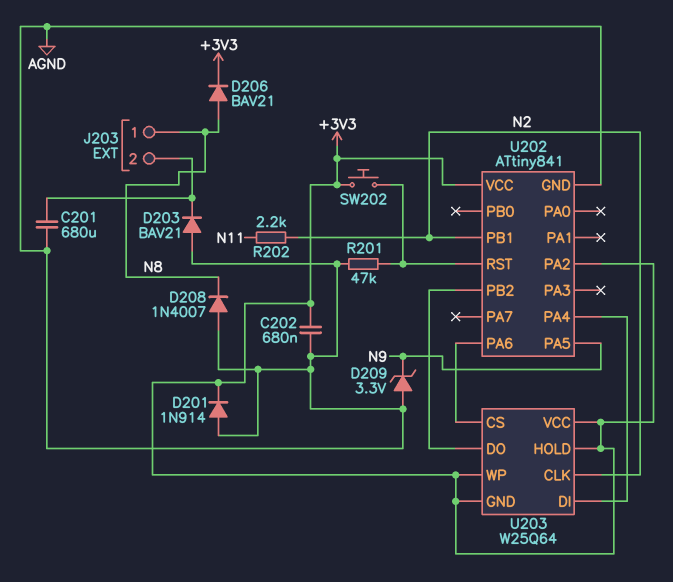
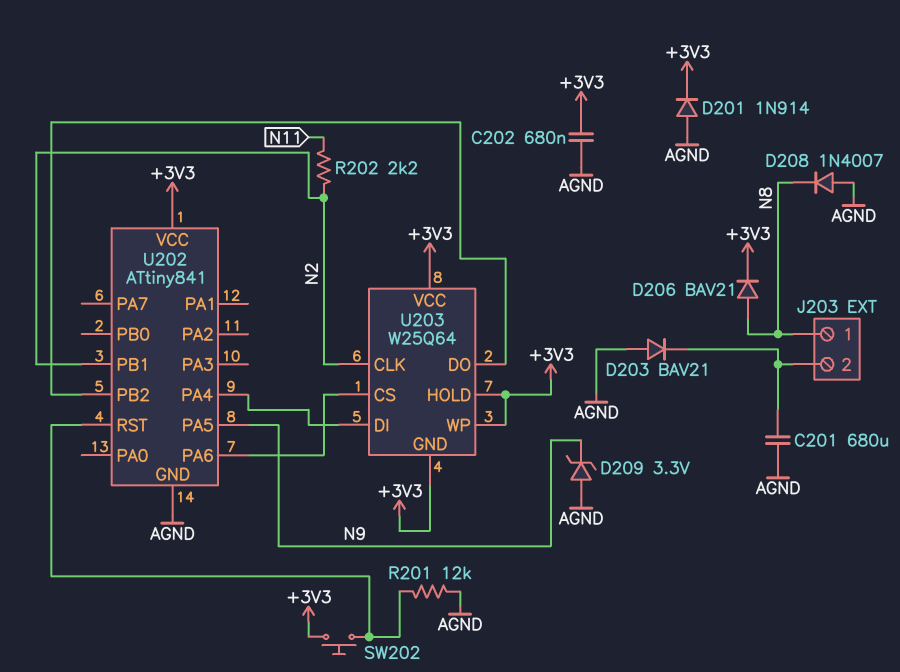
R201: 47k (AGND, U202/RST) -> 12k (AGND, U202/RST)
U202 pin PA2: +3V3 -> none

